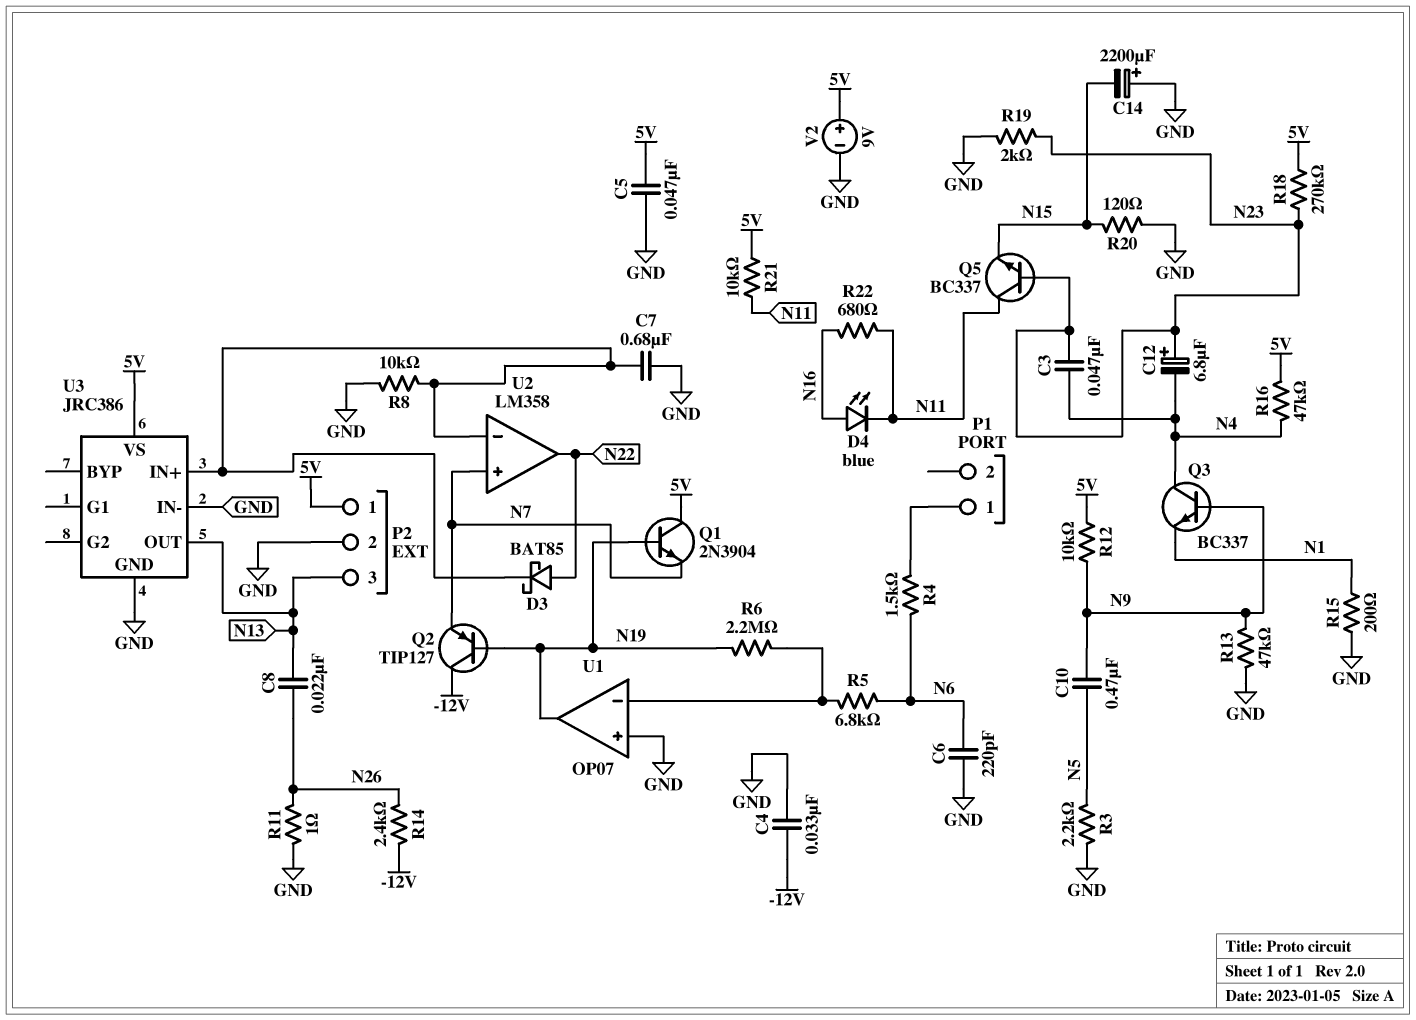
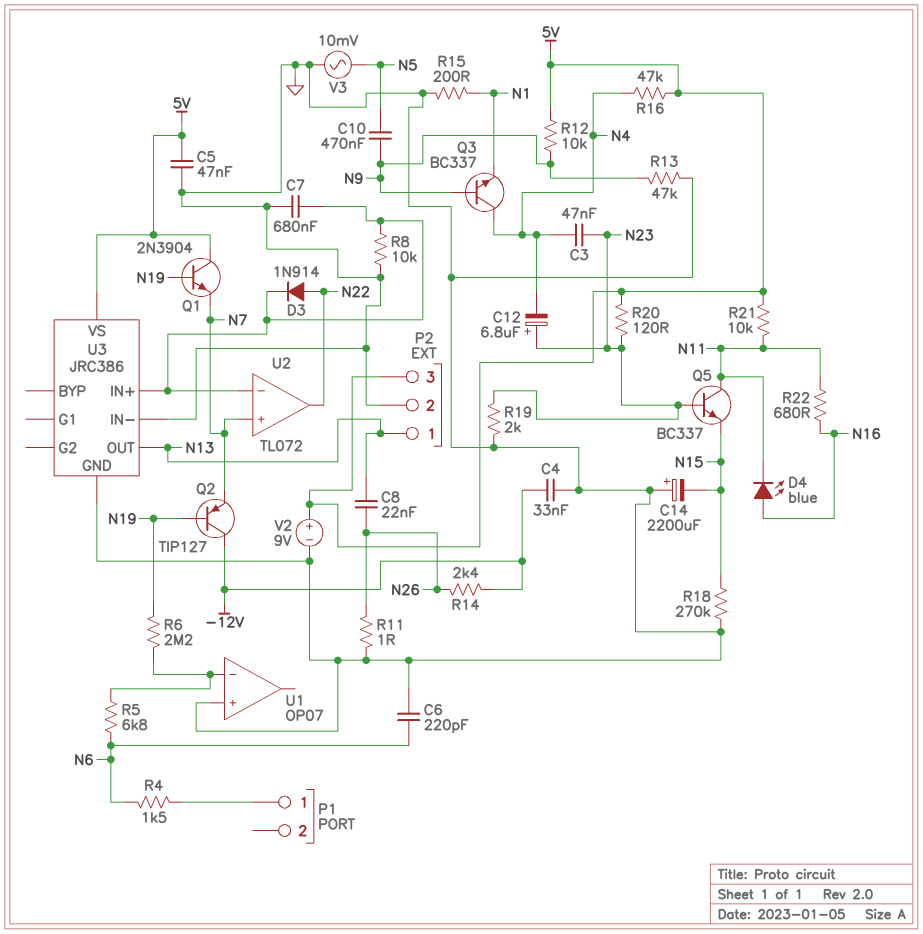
D3: schottky BAT85 (A N22, K U2/in-) -> diode 1N914 (A N22, K U2/in-)
P2 pin 1: 5V -> N13
P2 pin 3: N13 -> 5V
R3: 2.2k (GND, N5) -> none
R18: 270k (5V, N23) -> 270k (GND, N15)
R20: 120 (GND, N15) -> 120 (5V, N23)
U1 pin out: N19 -> none
U2: LM358 -> TL072
V3: none -> AC 10mV (GND, N5)

